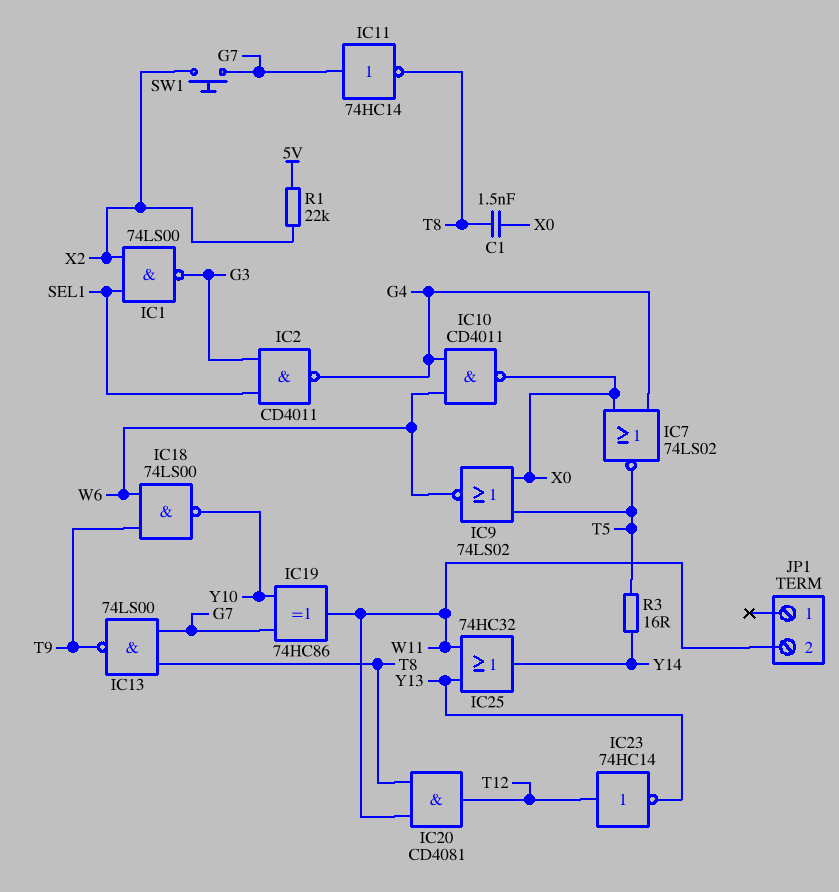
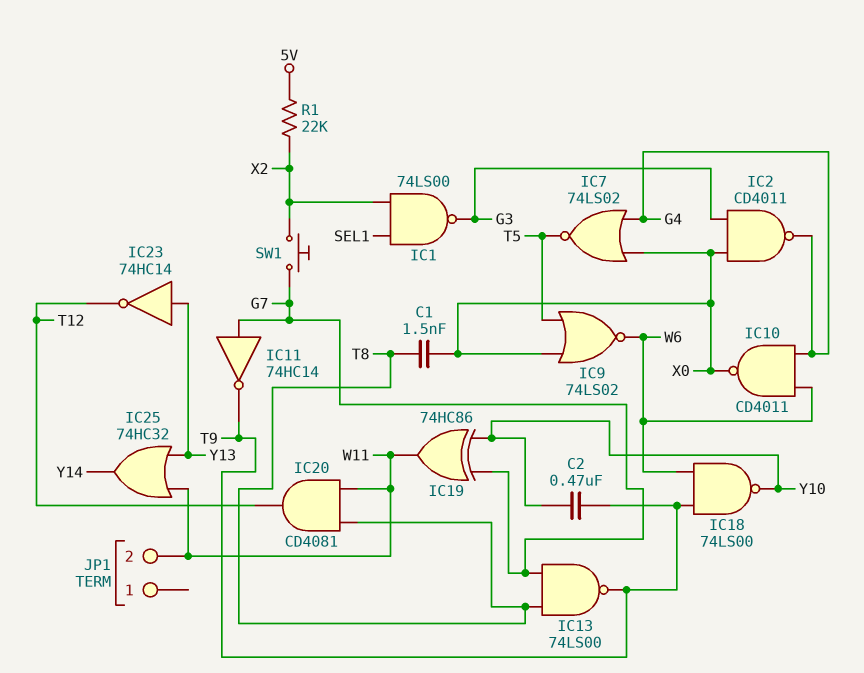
C2: none -> 470nF (T9, Y10)
IC2: NAND CD4011 (in G3, in SEL1, out G4) -> NAND CD4011 (in G3, in X0, out G4)
IC11: NOT 74HC14 (in G7, out T8) -> NOT 74HC14 (in G7, out T9)
IC23: NOT 74HC14 (in T12, out Y13) -> NOT 74HC14 (in Y13, out T12)
R3: 16 (T5, Y14) -> none

